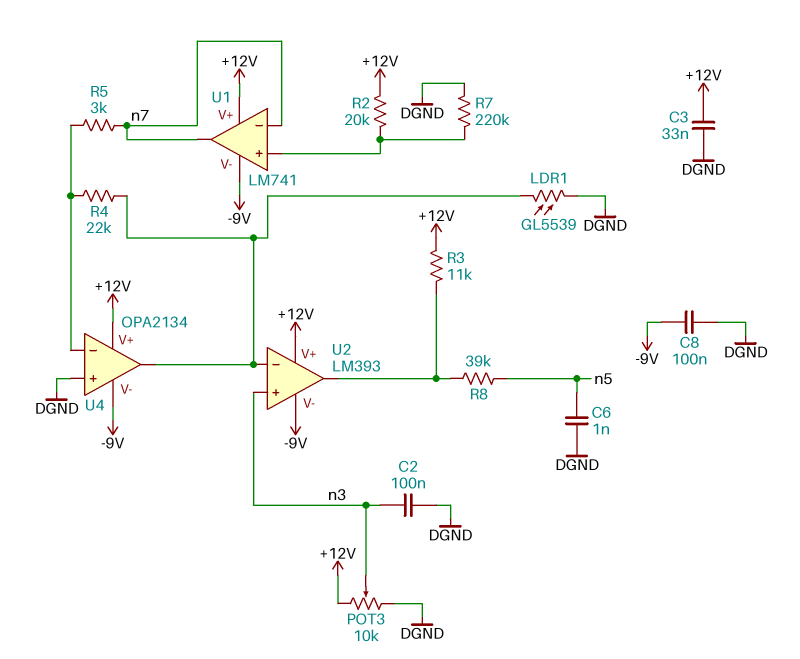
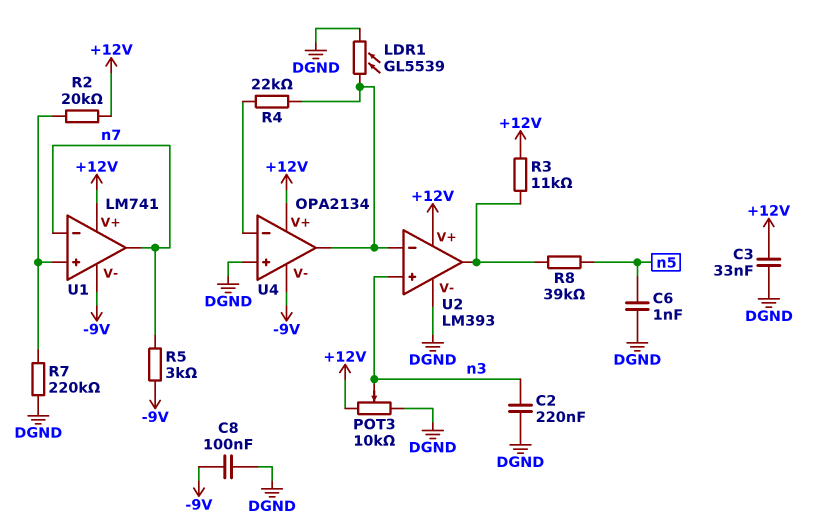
C2: 100nF (DGND, n3) -> 220nF (DGND, n3)
R5: 3k (U4/in-, n7) -> 3k (-9V, n7)
U2 pin V-: -9V -> DGND

